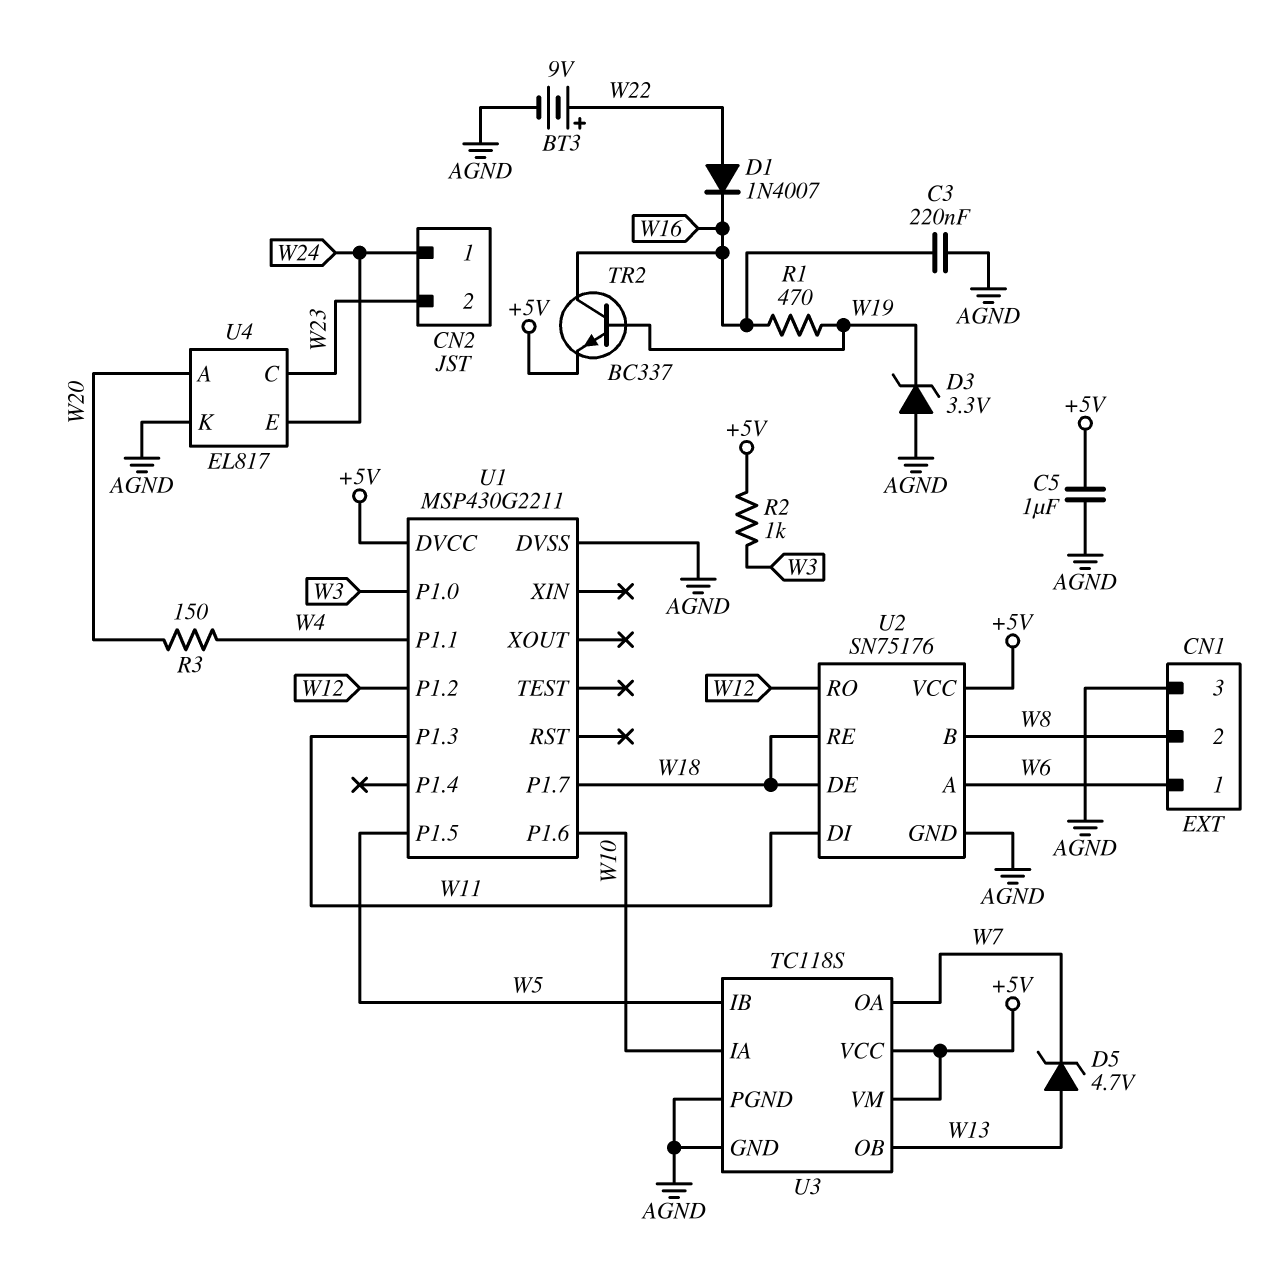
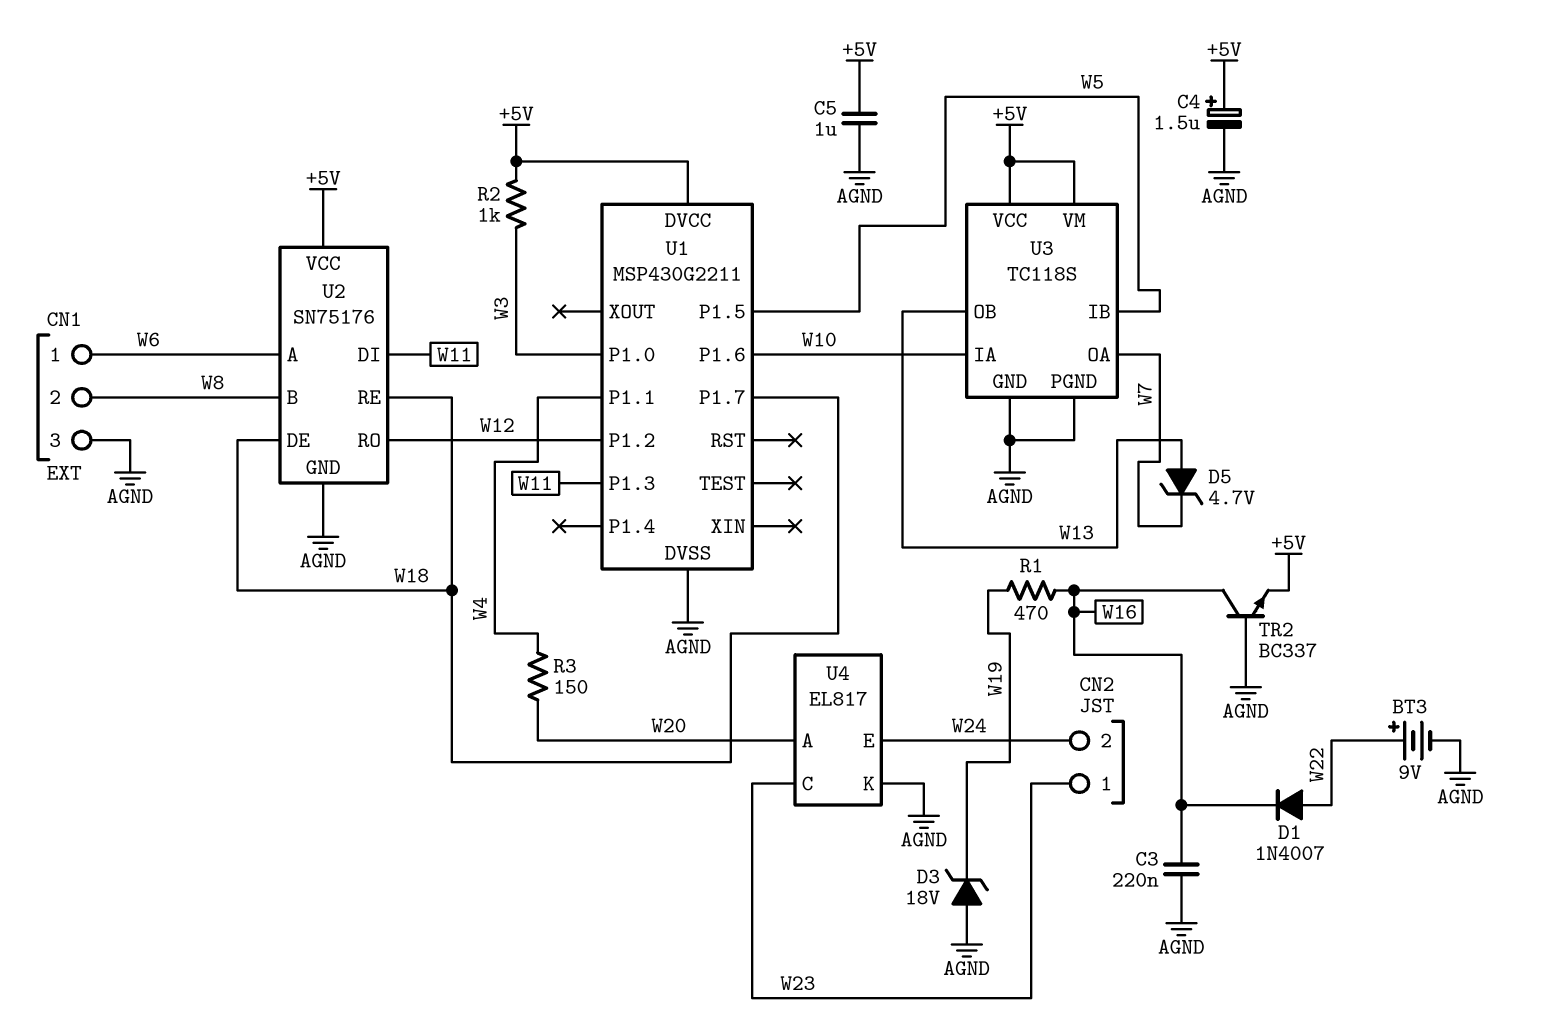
C4: none -> 1.5uF (plus +5V, minus AGND)
CN2 pin 1: W24 -> W23
CN2 pin 2: W23 -> W24
D3: zener 3.3V (A AGND, K W19) -> zener 18V (A AGND, K W19)
TR2: NPN BC337 (B W19, C W16, E +5V) -> NPN BC337 (B AGND, C W16, E +5V)

